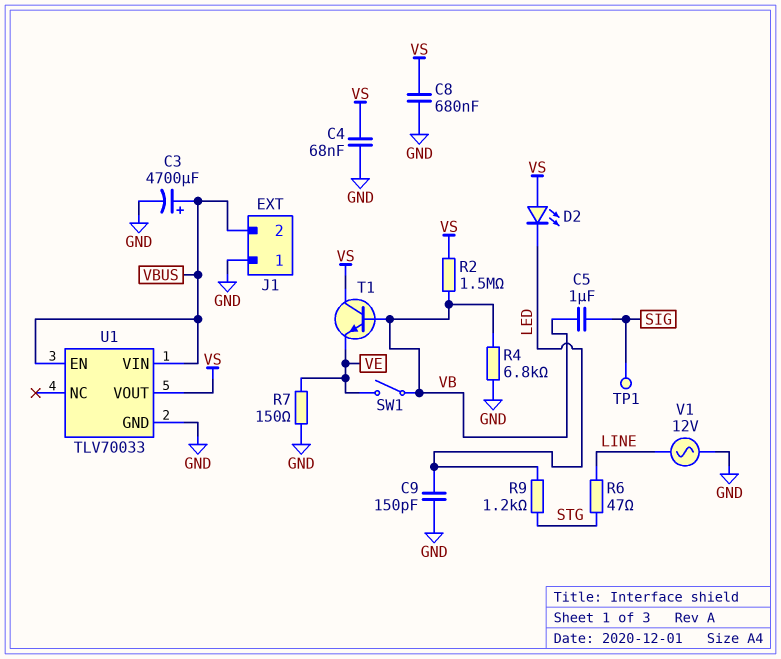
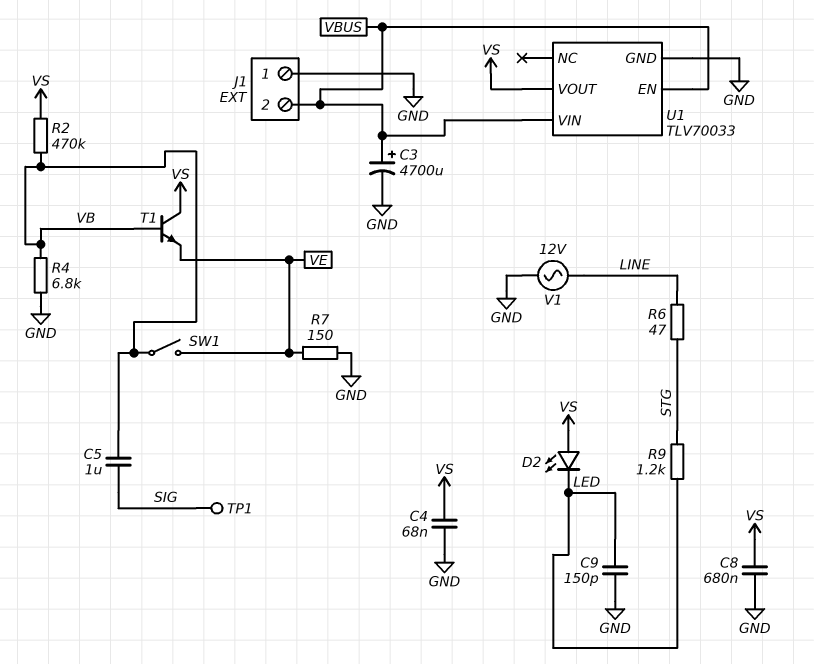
R2: 1.5M (VB, VS) -> 470k (VB, VS)

